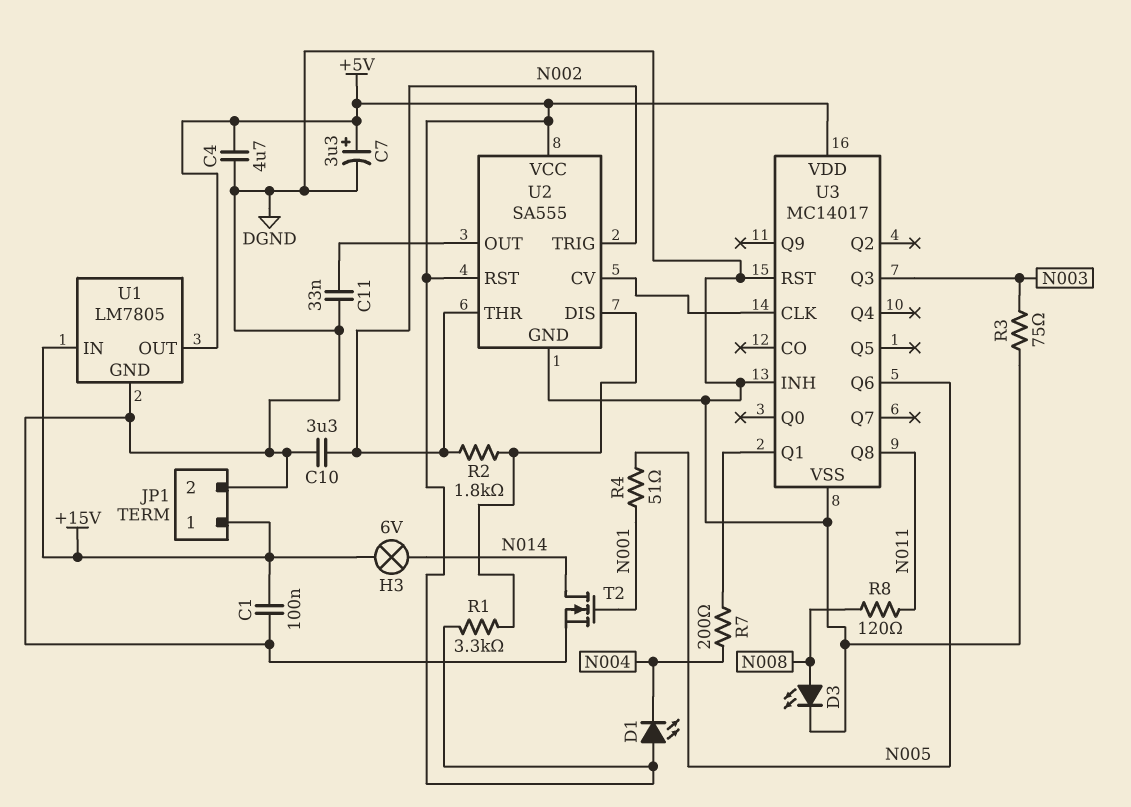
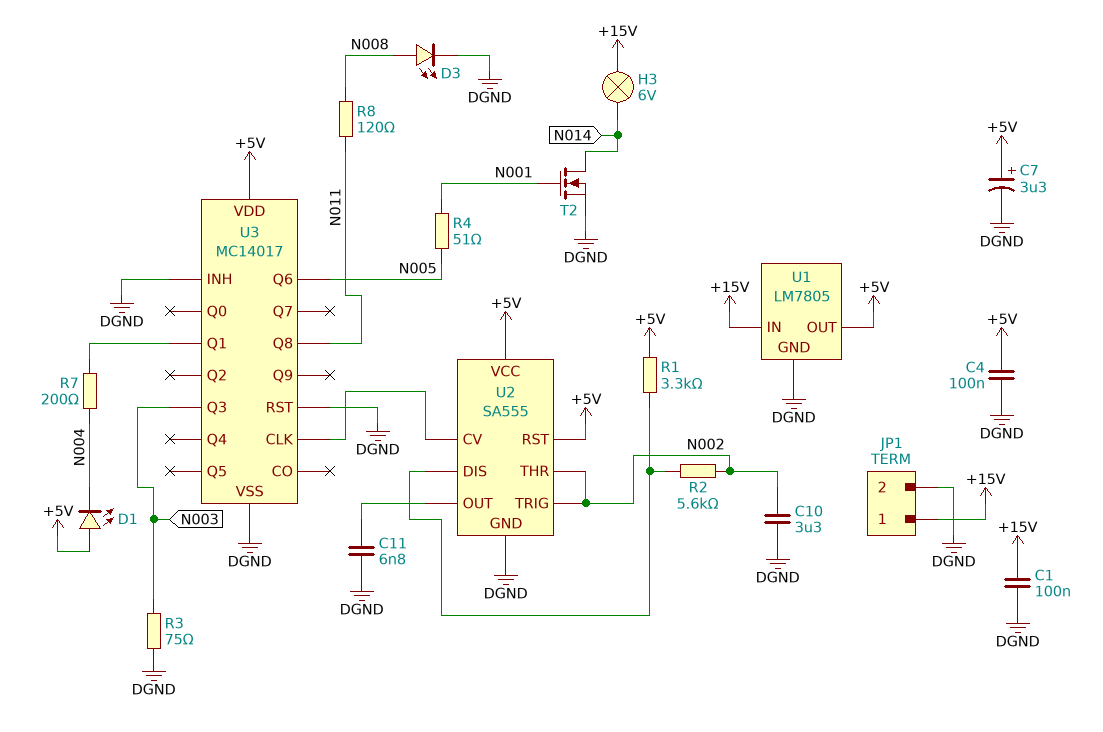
C4: 4.7uF (+5V, DGND) -> 100nF (+5V, DGND)
C11: 33nF (DGND, U2/OUT) -> 6.8nF (DGND, U2/OUT)
R2: 1.8k (N002, U2/DIS) -> 5.6k (N002, U2/DIS)

